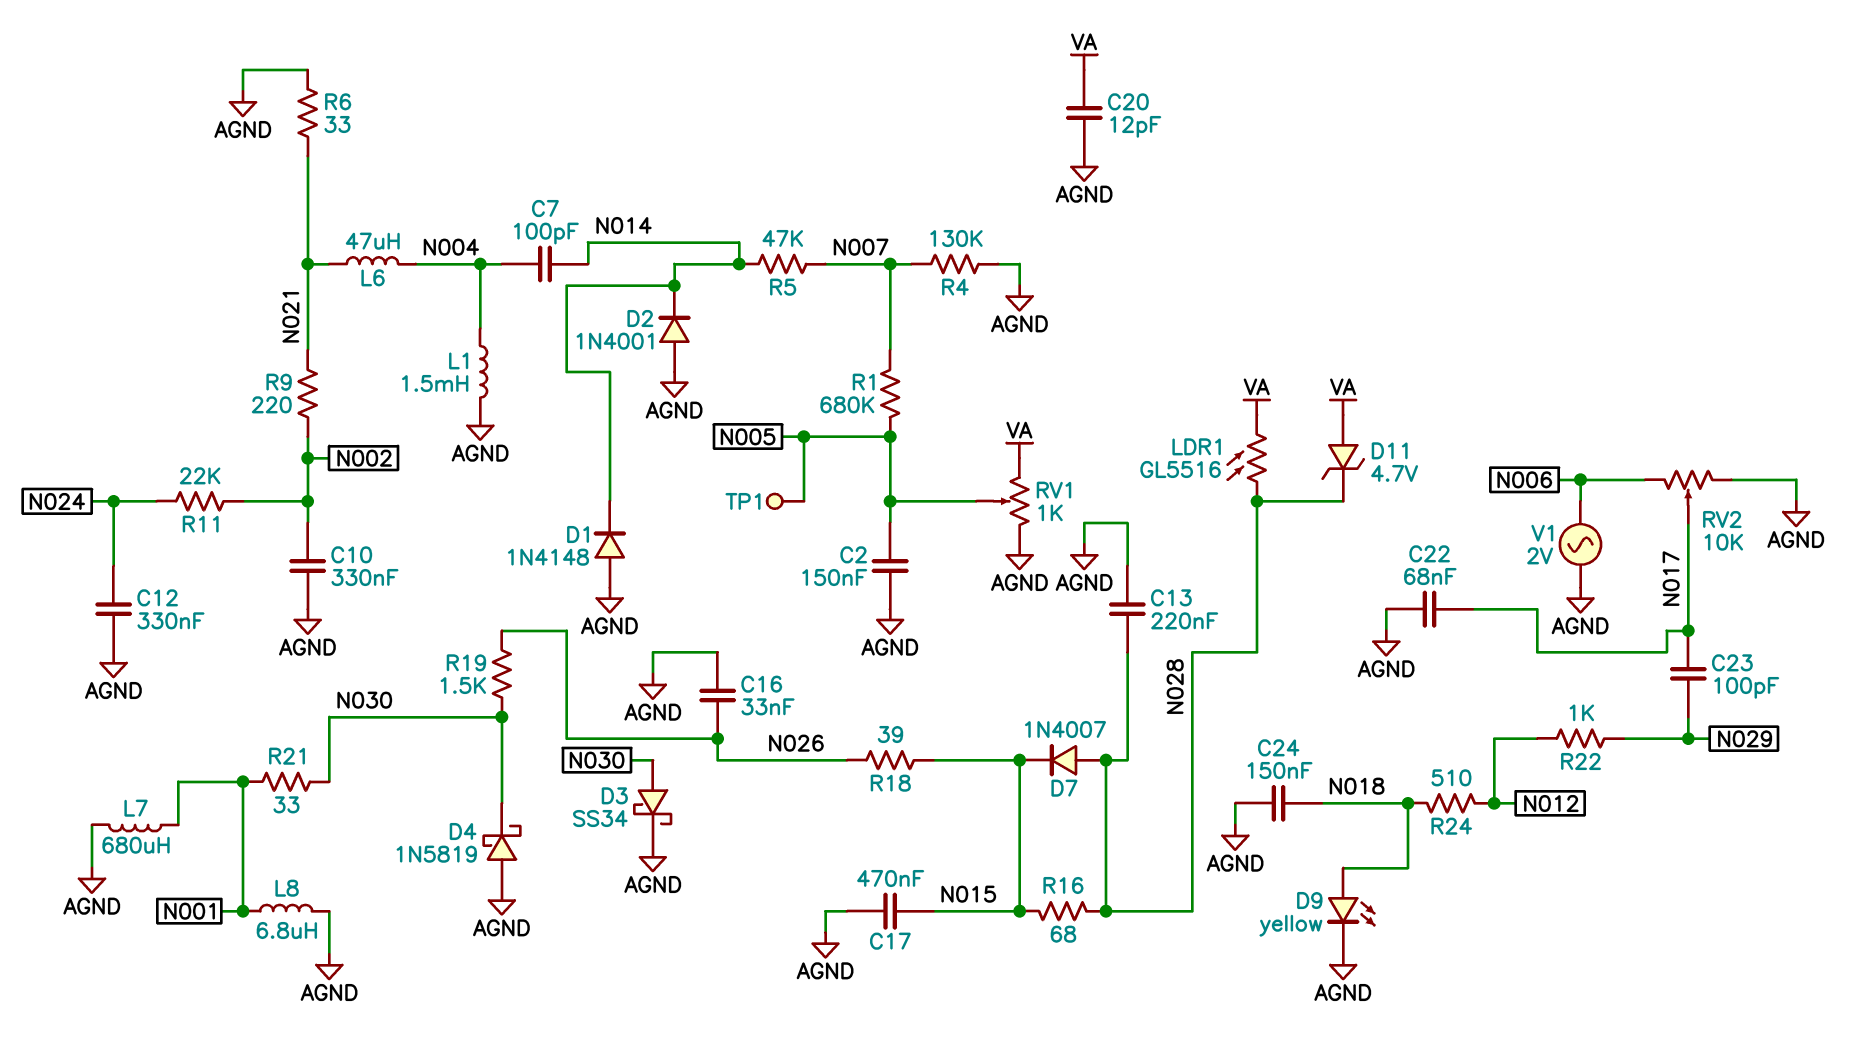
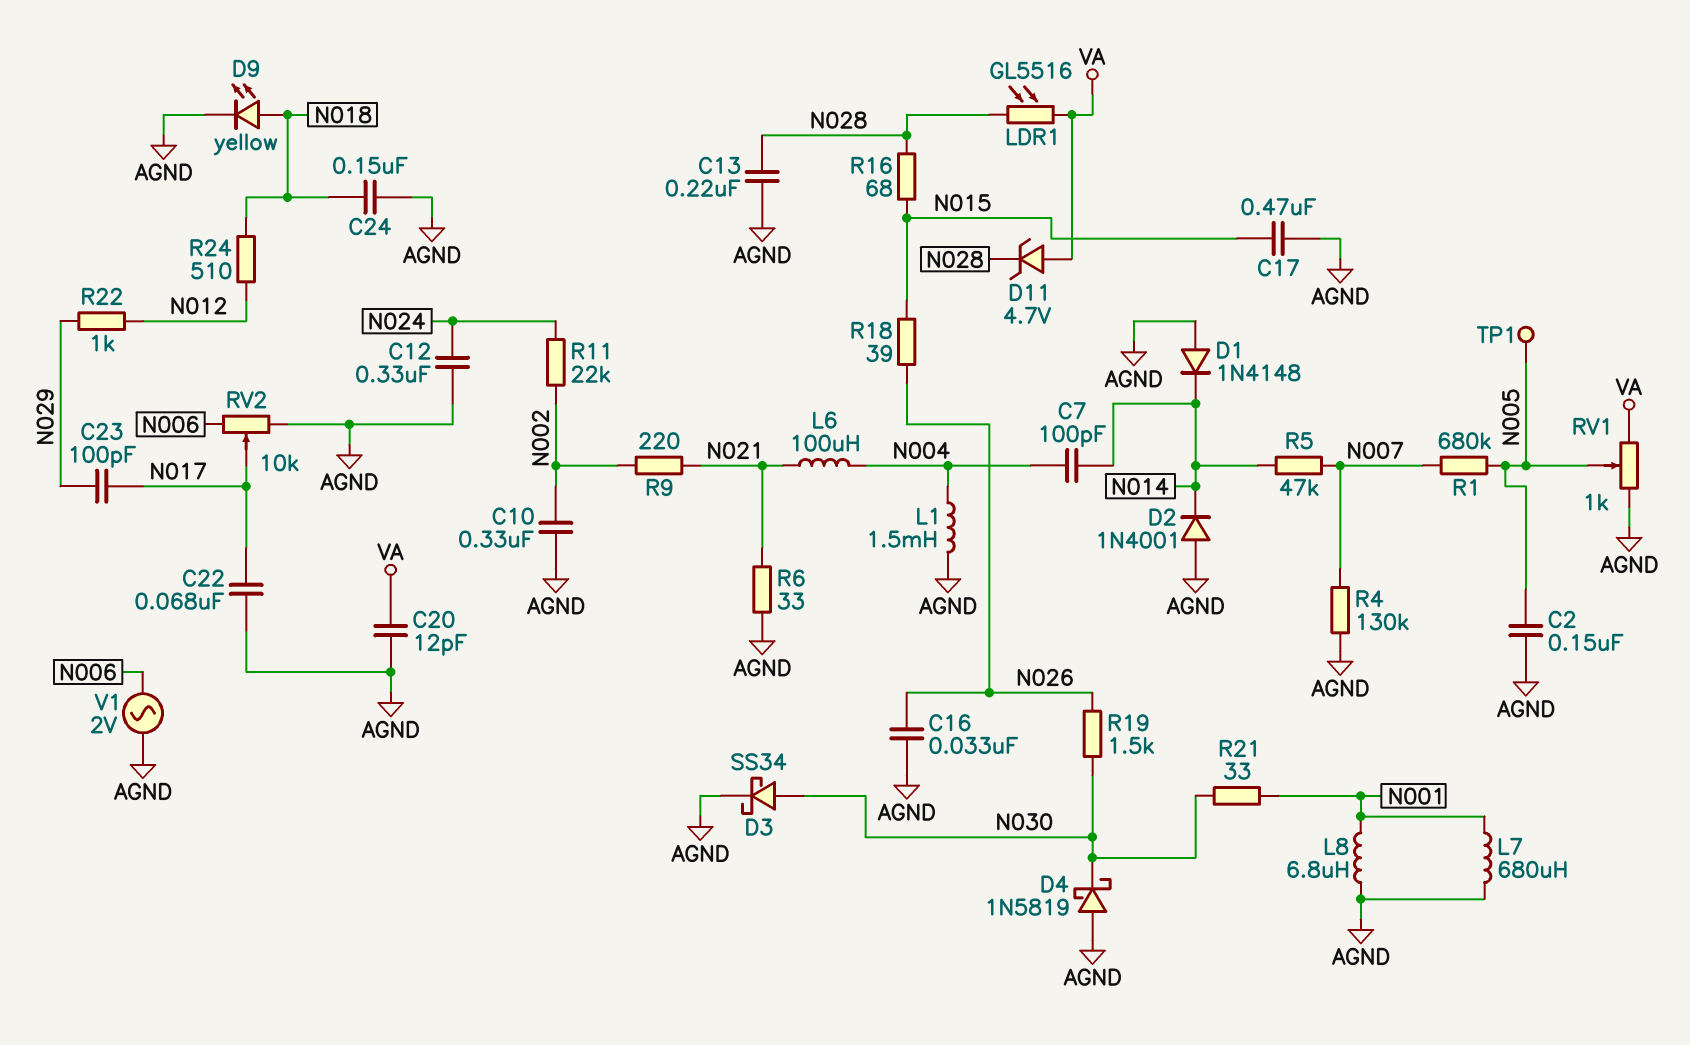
D7: diode 1N4007 (A N028, K N015) -> none
L6: 47uH (N004, N021) -> 100uH (N004, N021)

